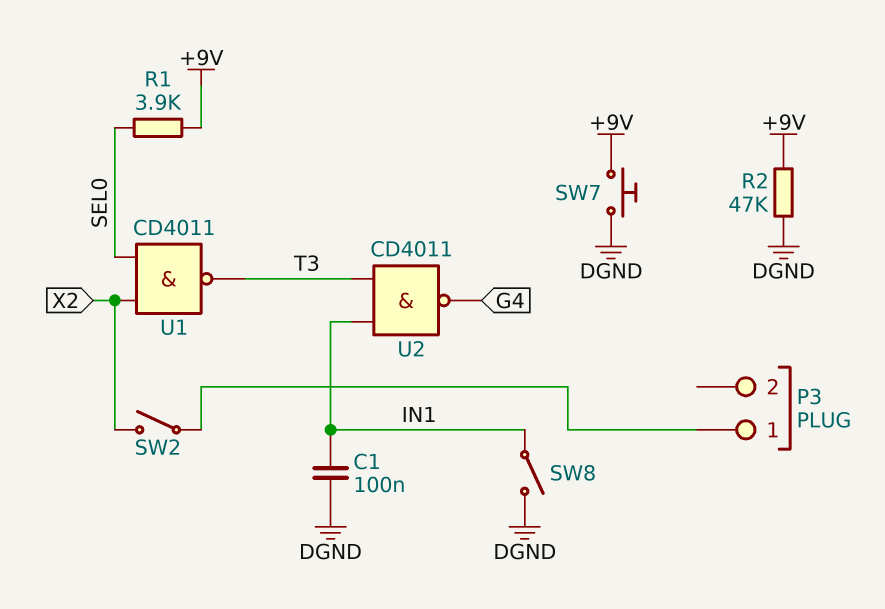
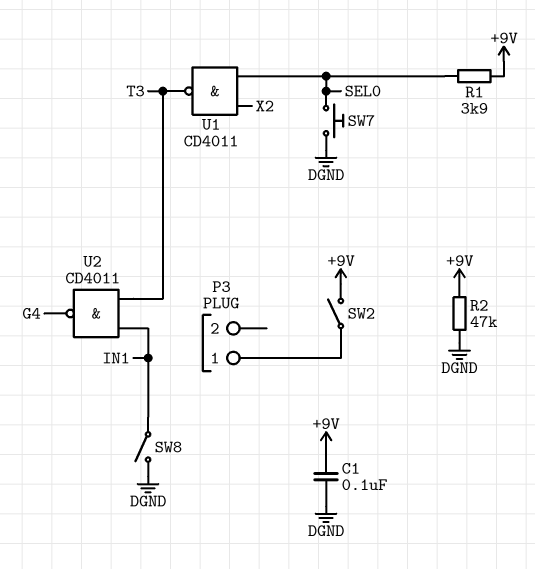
C1: 100nF (DGND, IN1) -> 100nF (+9V, DGND)
SW2: switch (P3/1, X2) -> switch (+9V, P3/1)
SW7: button (+9V, DGND) -> button (DGND, SEL0)

